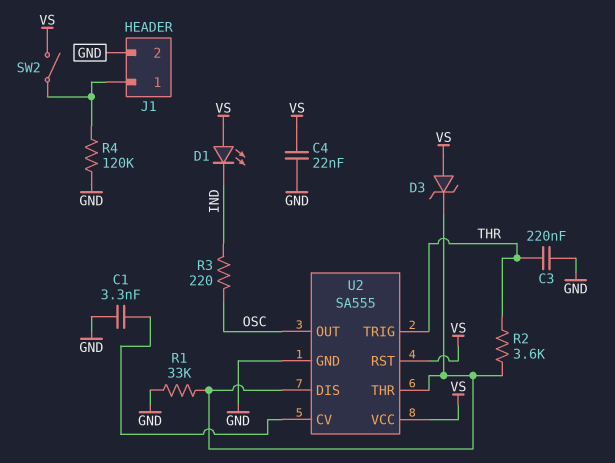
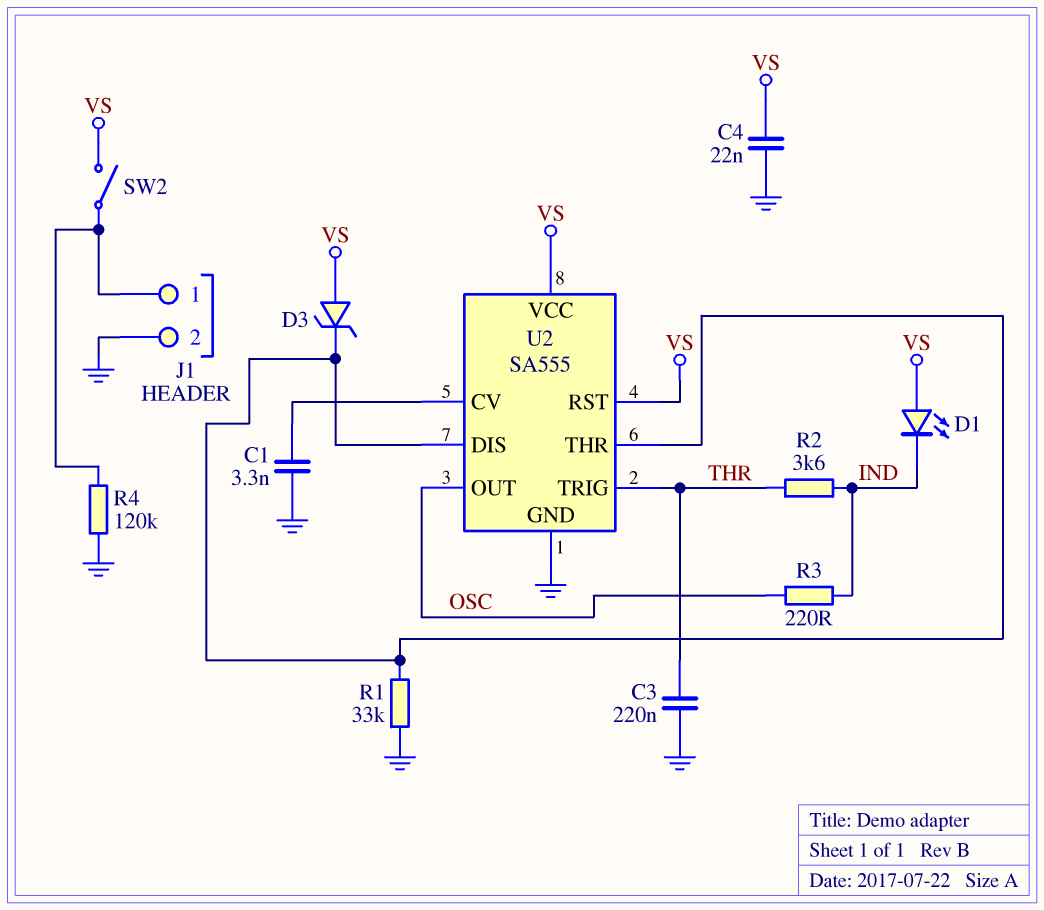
R2: 3.6k (THR, U2/DIS) -> 3.6k (IND, THR)

